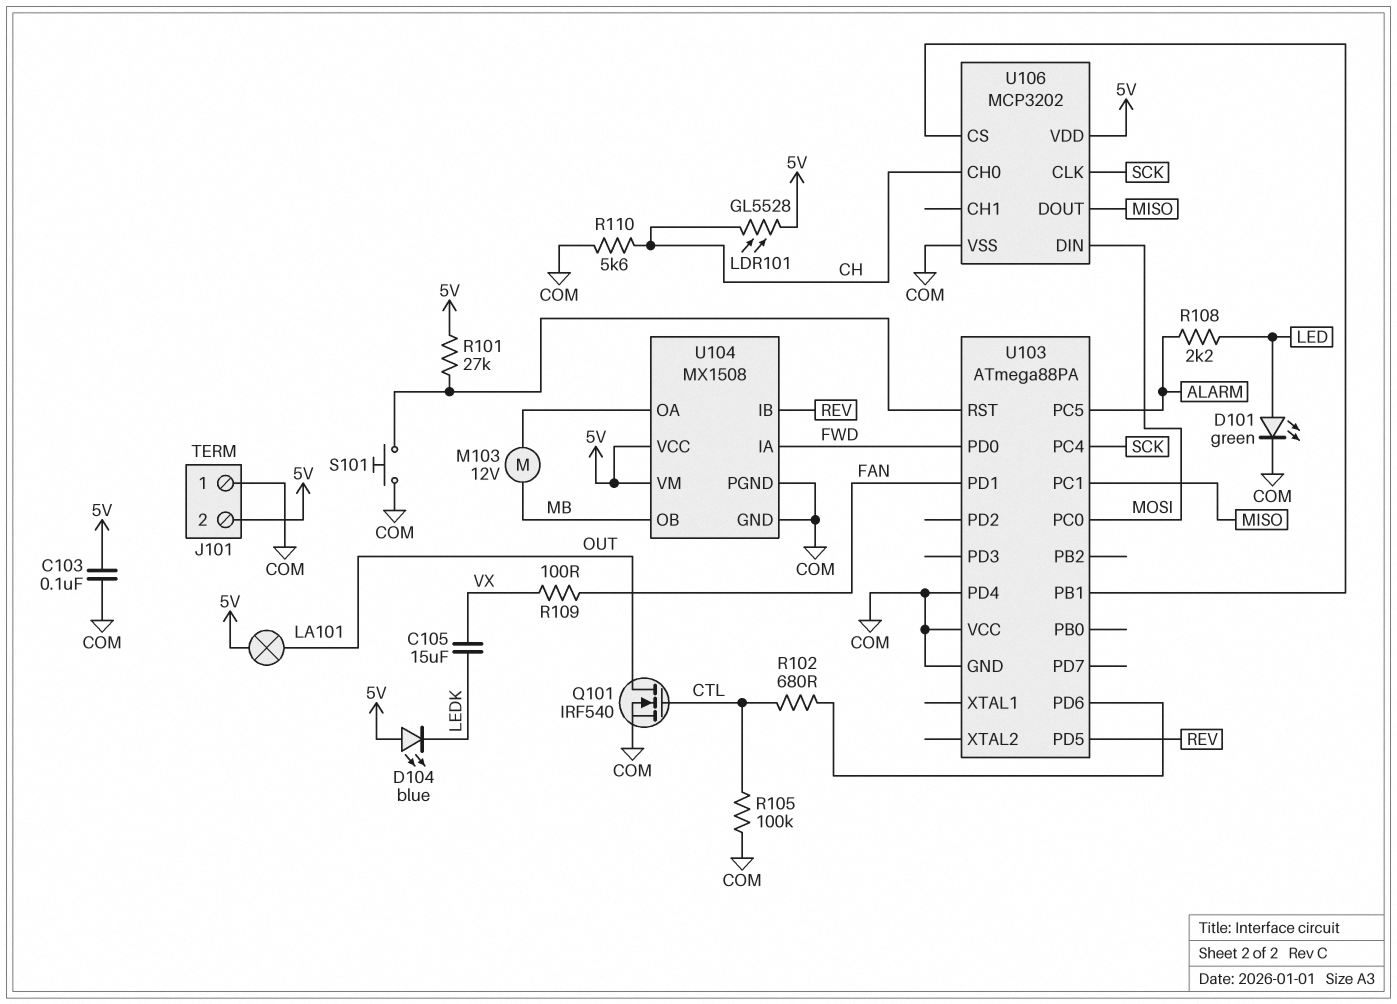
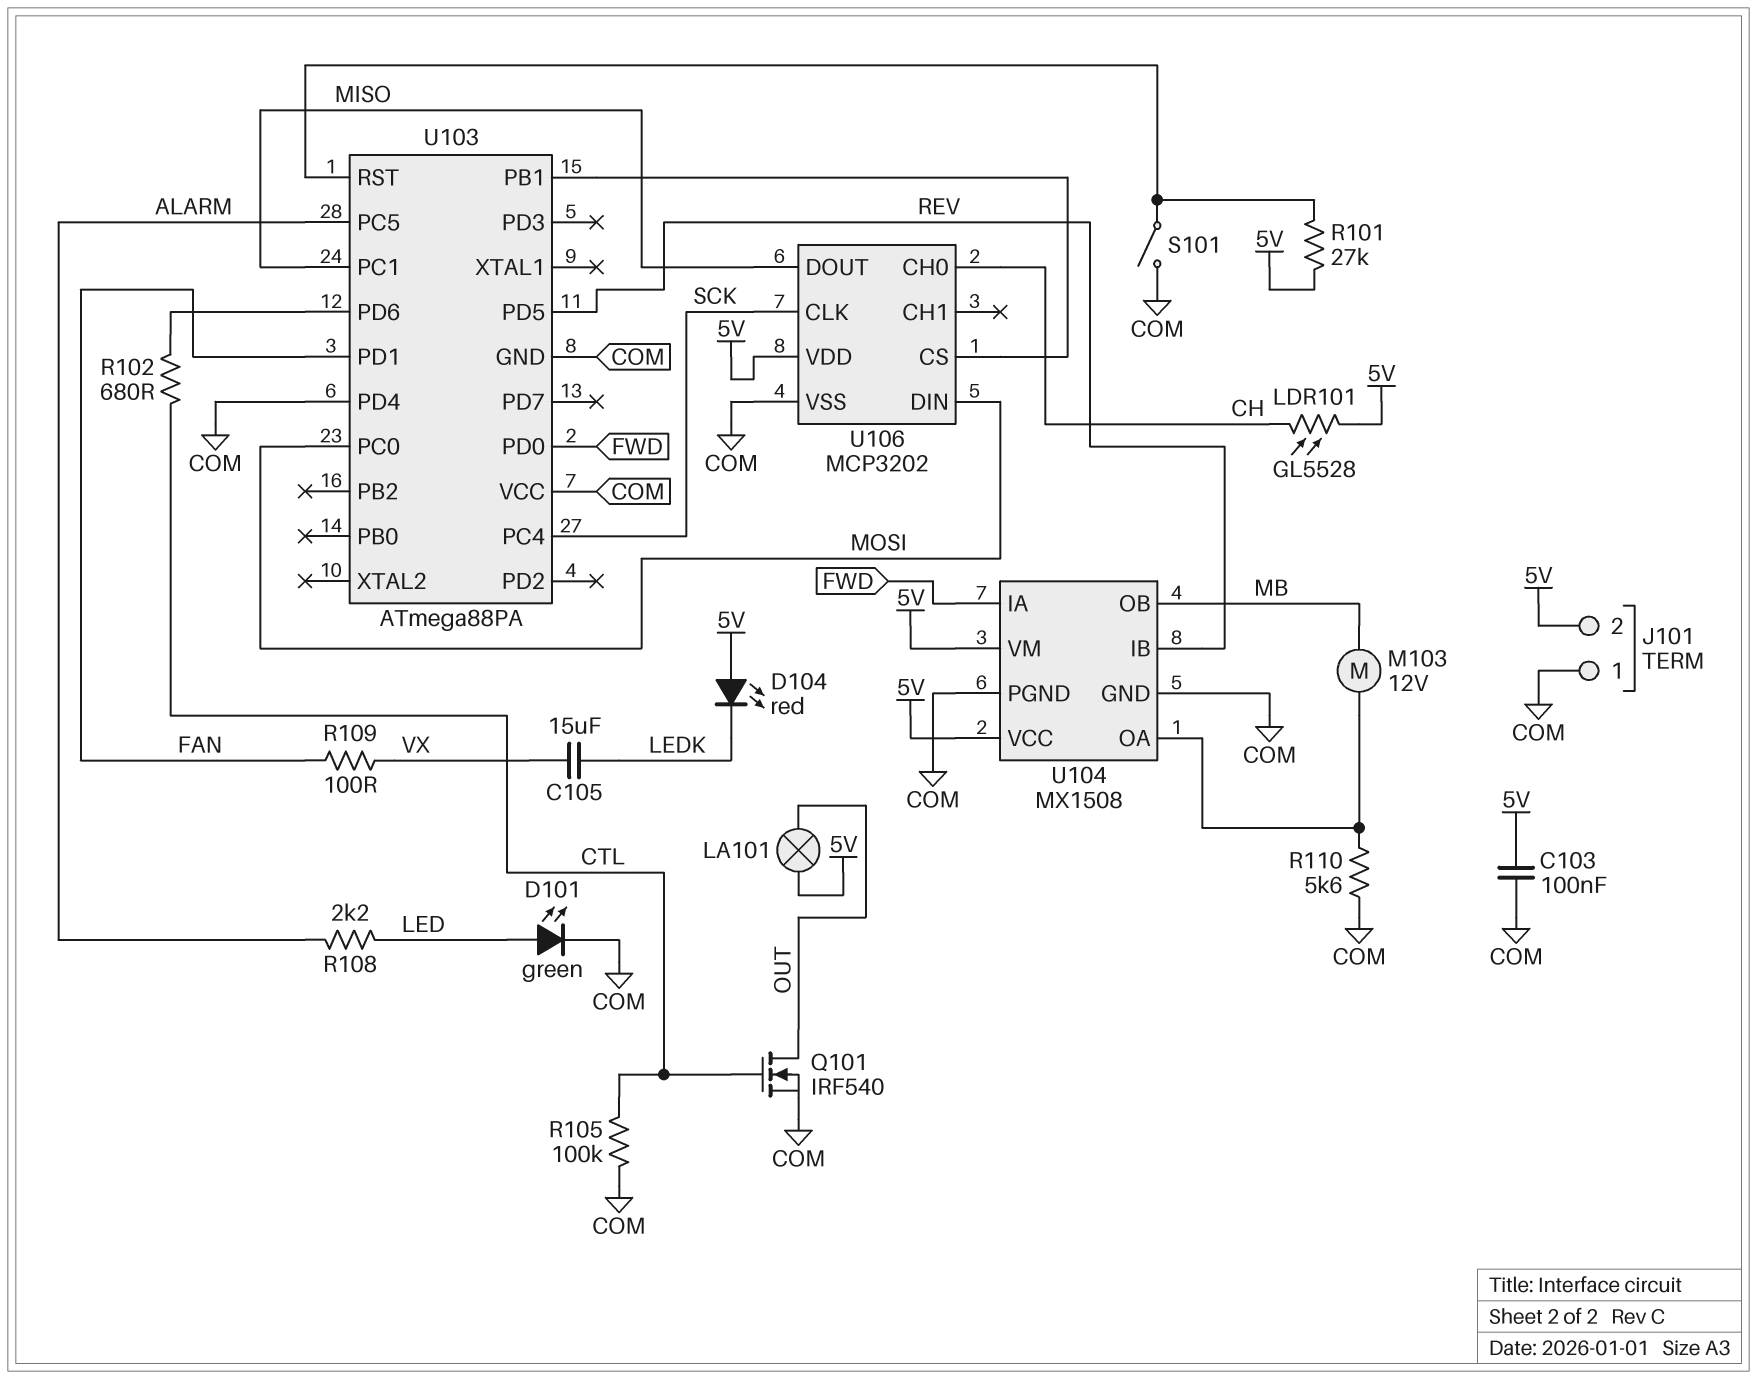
D104: LED blue (A 5V, K LEDK) -> LED red (A 5V, K LEDK)
R110: 5.6k (CH, COM) -> 5.6k (COM, U104/OA)
S101: button (COM, U103/RST) -> switch (COM, U103/RST)

